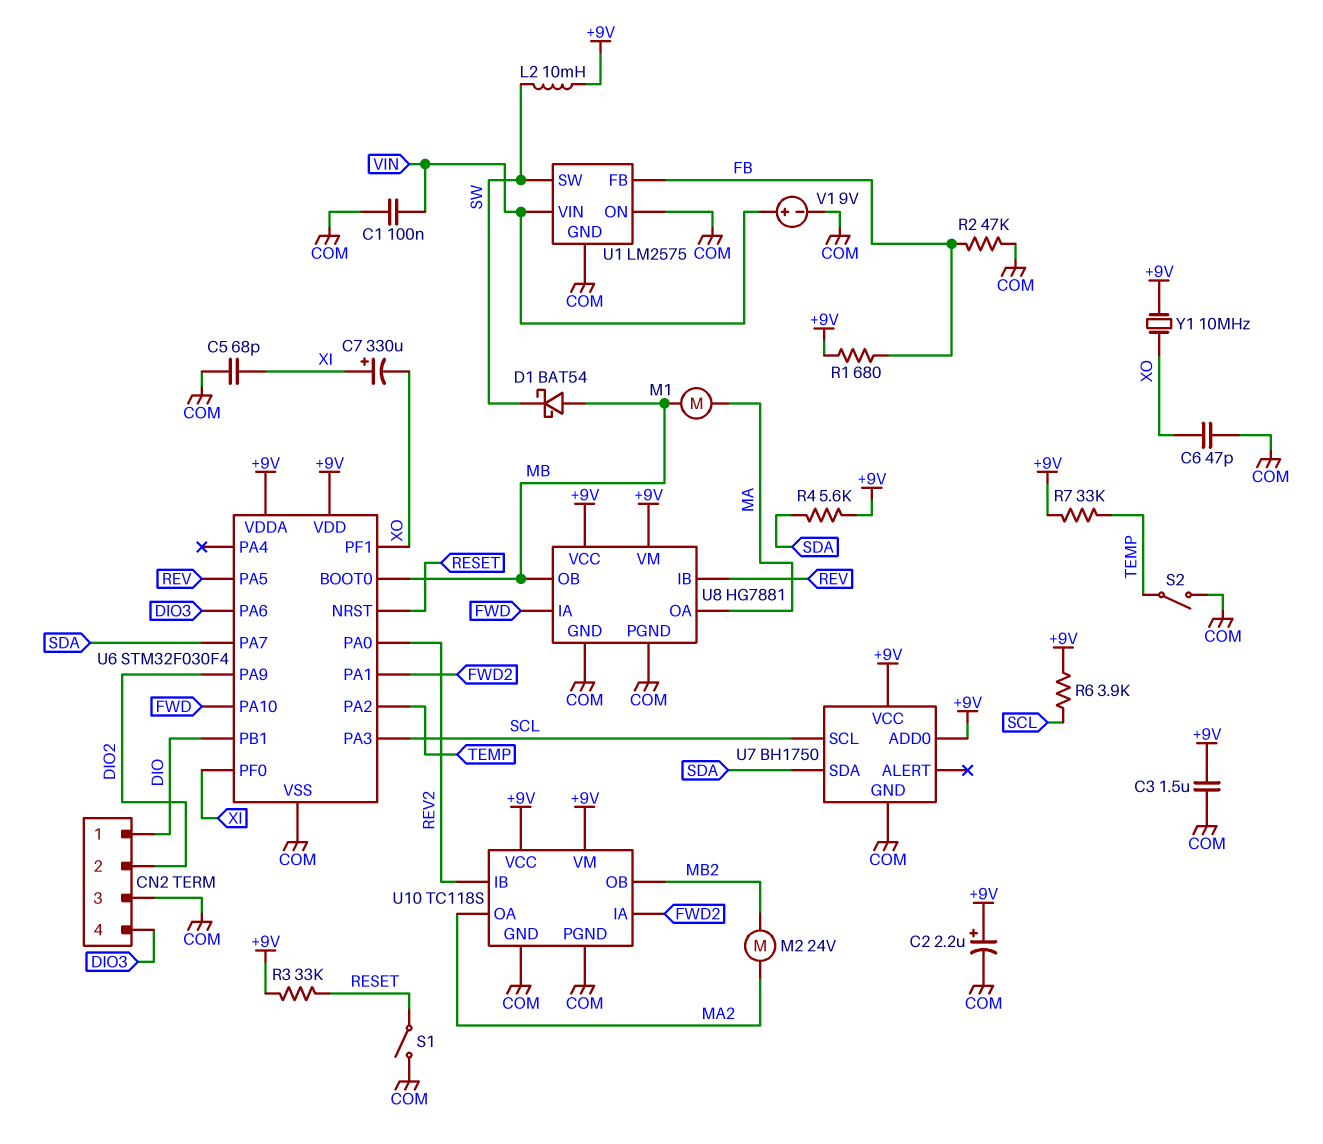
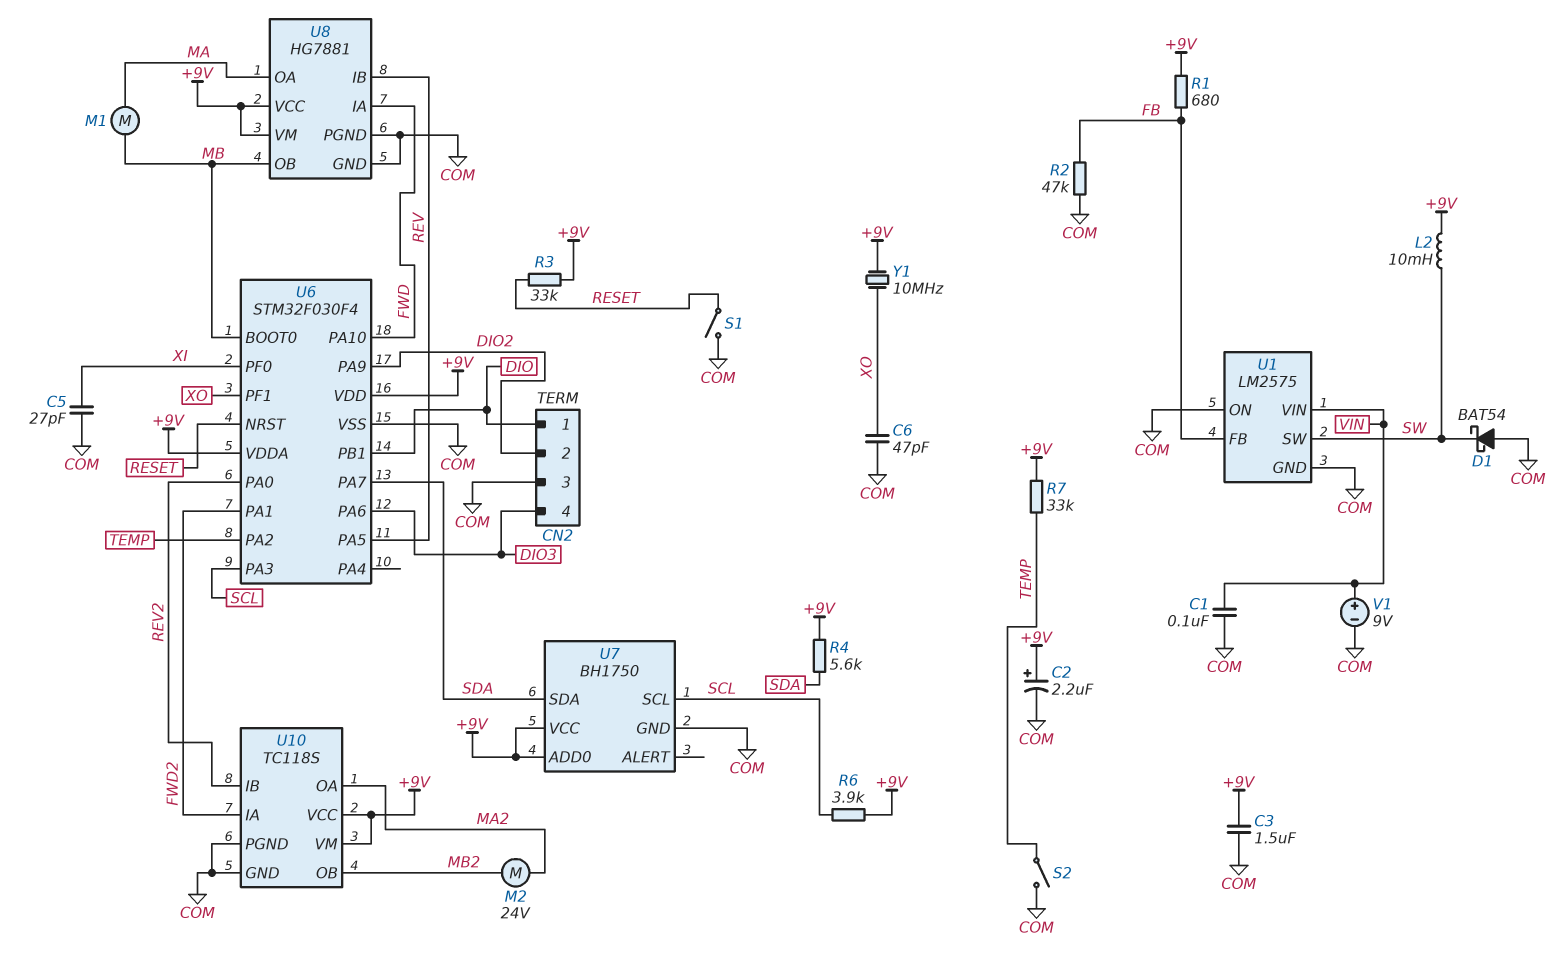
C5: 68pF (COM, XI) -> 27pF (COM, XI)
C7: 330uF (plus XI, minus XO) -> none
D1: schottky BAT54 (A MB, K SW) -> schottky BAT54 (A COM, K SW)

